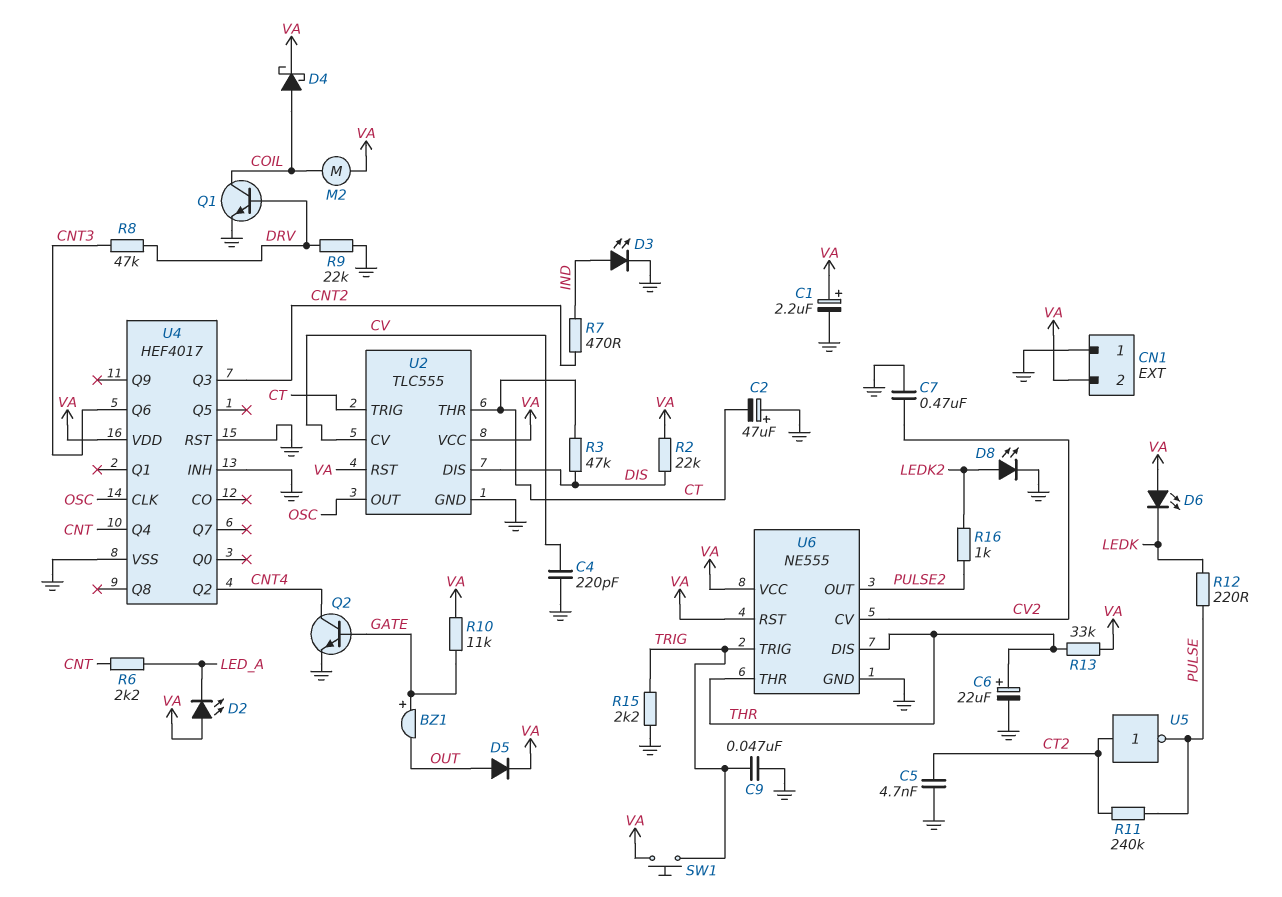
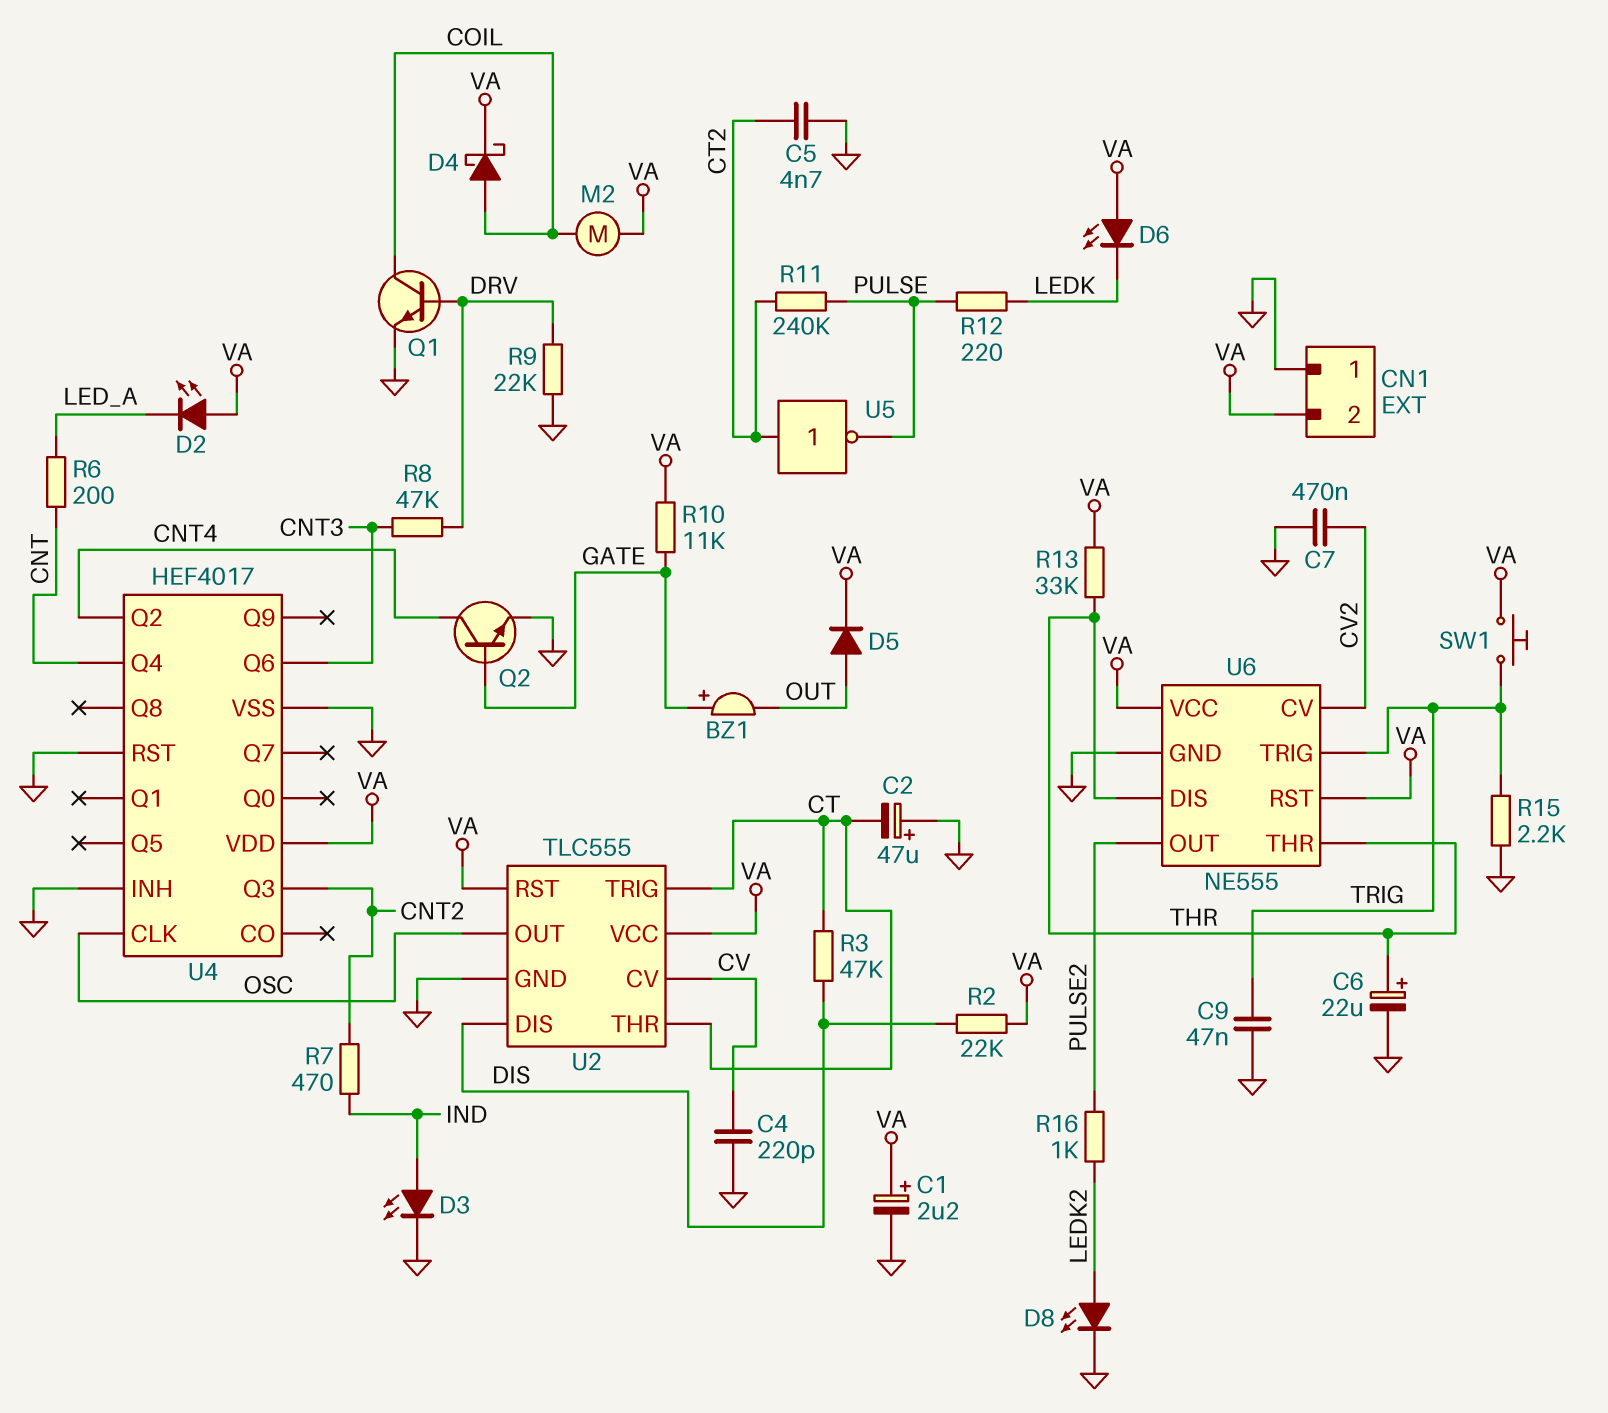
R6: 2.2k (CNT, LED_A) -> 200 (CNT, LED_A)

